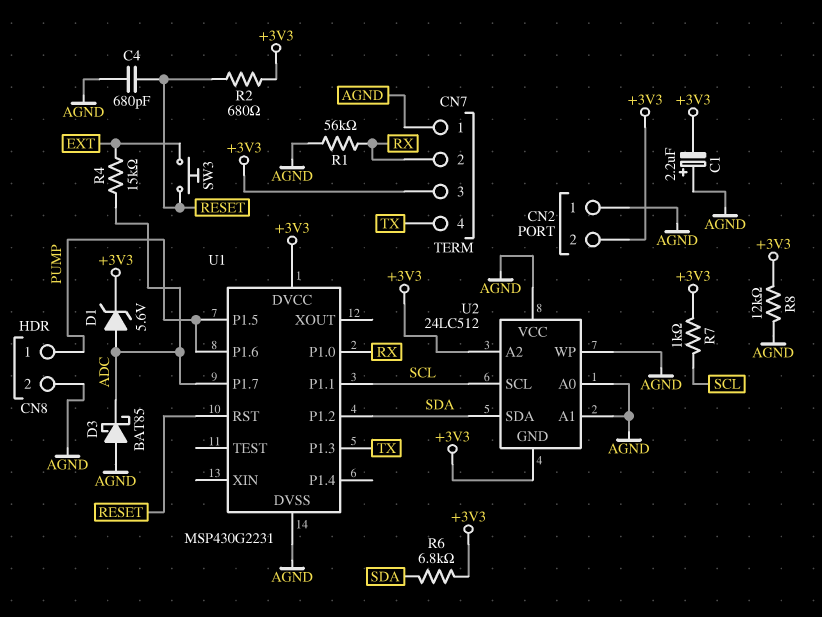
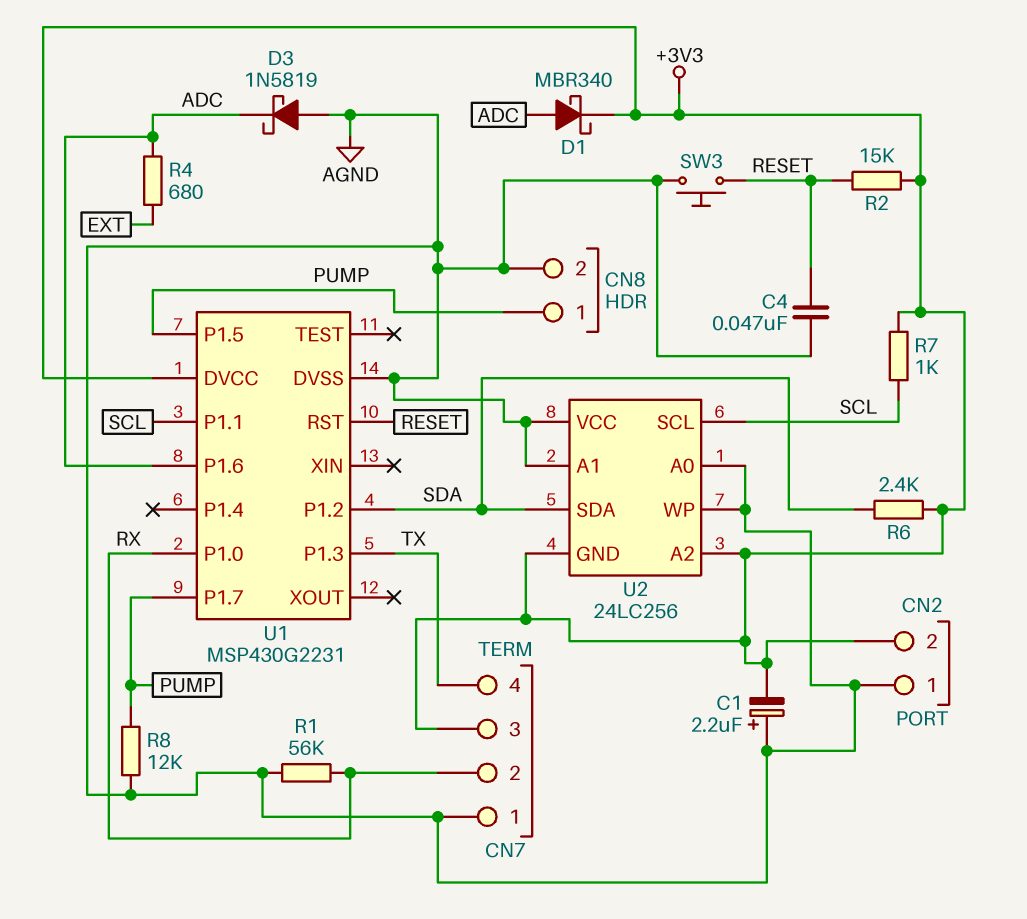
C4: 680pF (AGND, RESET) -> 47nF (AGND, RESET)
D1: zener 5.6V (A ADC, K +3V3) -> schottky MBR340 (A ADC, K +3V3)
D3: schottky BAT85 (A AGND, K ADC) -> schottky 1N5819 (A AGND, K ADC)
R2: 680 (+3V3, RESET) -> 15k (+3V3, RESET)
R4: 15k (ADC, EXT) -> 680 (ADC, EXT)
R6: 6.8k (+3V3, SDA) -> 2.4k (+3V3, SDA)
R8: 12k (+3V3, AGND) -> 12k (AGND, PUMP)
SW3: button (EXT, RESET) -> button (AGND, RESET)
U1 pin P1.6: PUMP -> ADC
U1 pin P1.7: ADC -> PUMP
U2: 24LC512 -> 24LC256

